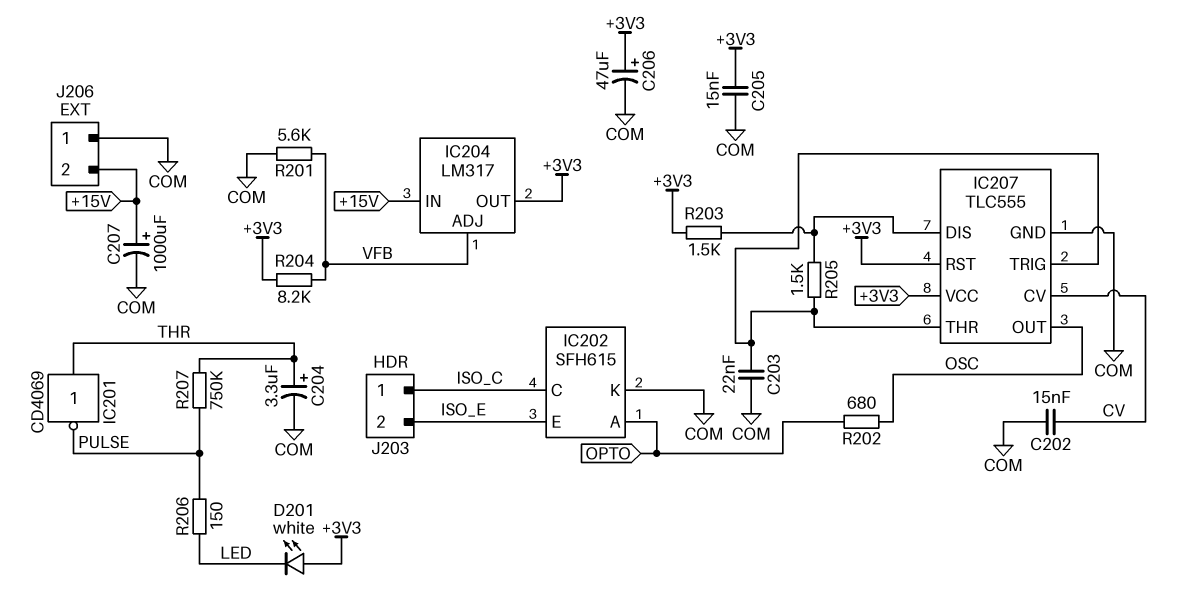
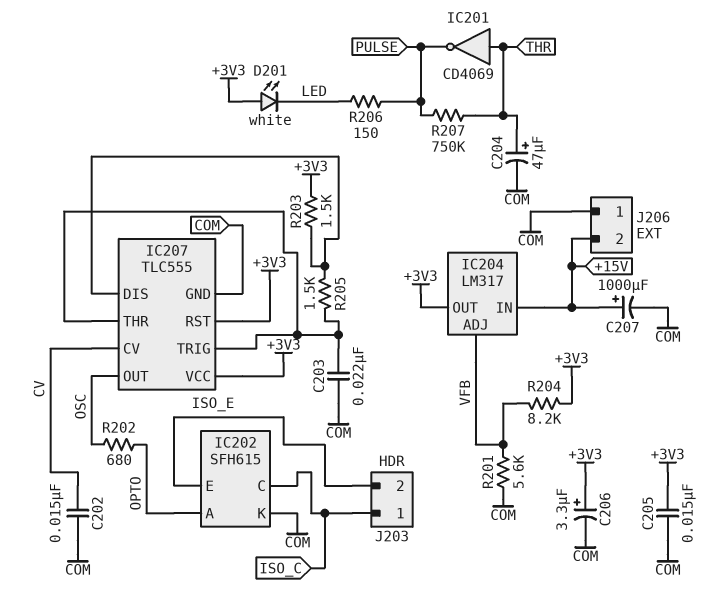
C204: 3.3uF (plus THR, minus COM) -> 47uF (plus THR, minus COM)
C206: 47uF (plus +3V3, minus COM) -> 3.3uF (plus +3V3, minus COM)

